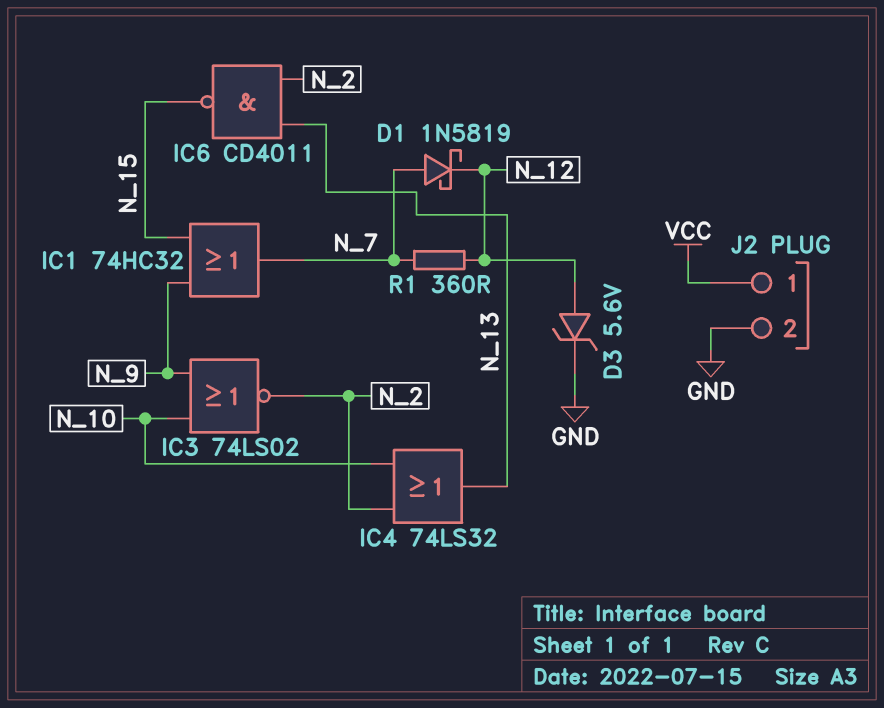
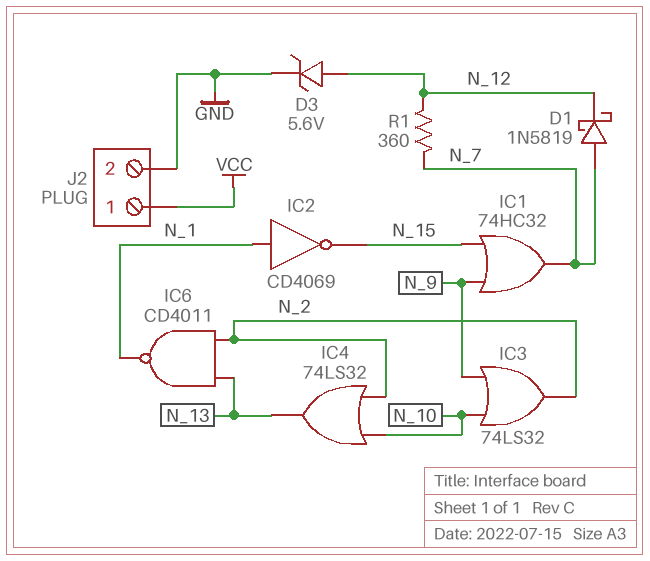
IC2: none -> NOT CD4069 (in N_1, out N_15)
IC3: NOR 74LS02 (in N_9, in N_10, out N_2) -> OR 74LS32 (in N_9, in N_10, out N_2)
IC6: NAND CD4011 (in N_2, in N_13, out N_15) -> NAND CD4011 (in N_2, in N_13, out N_1)

